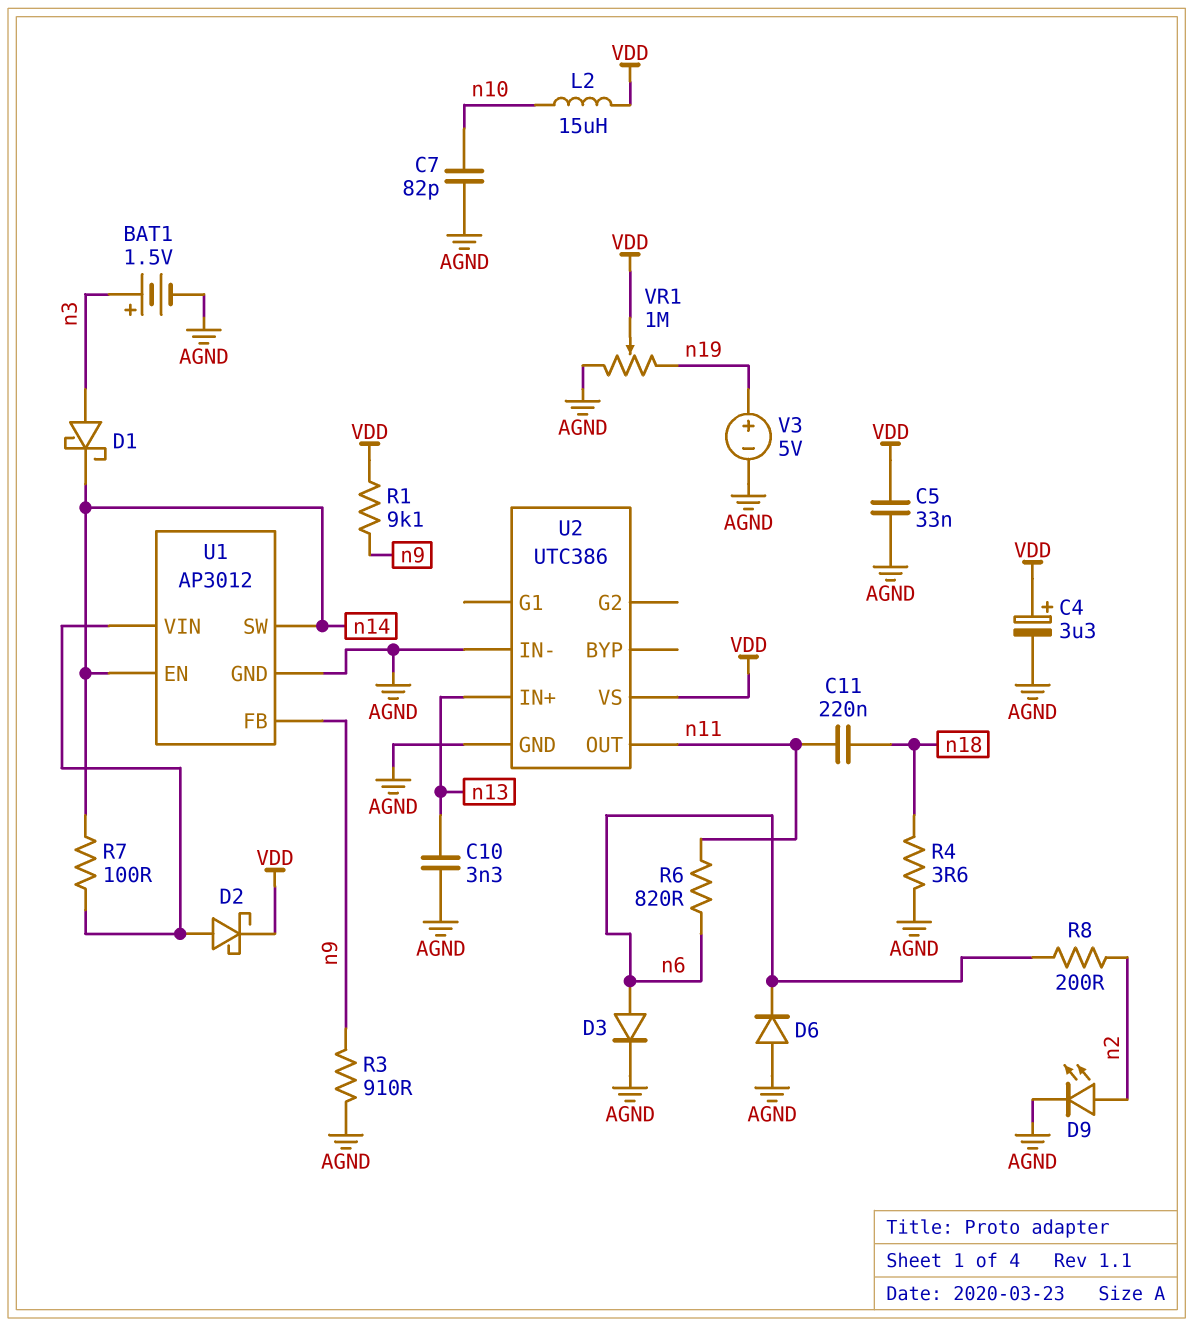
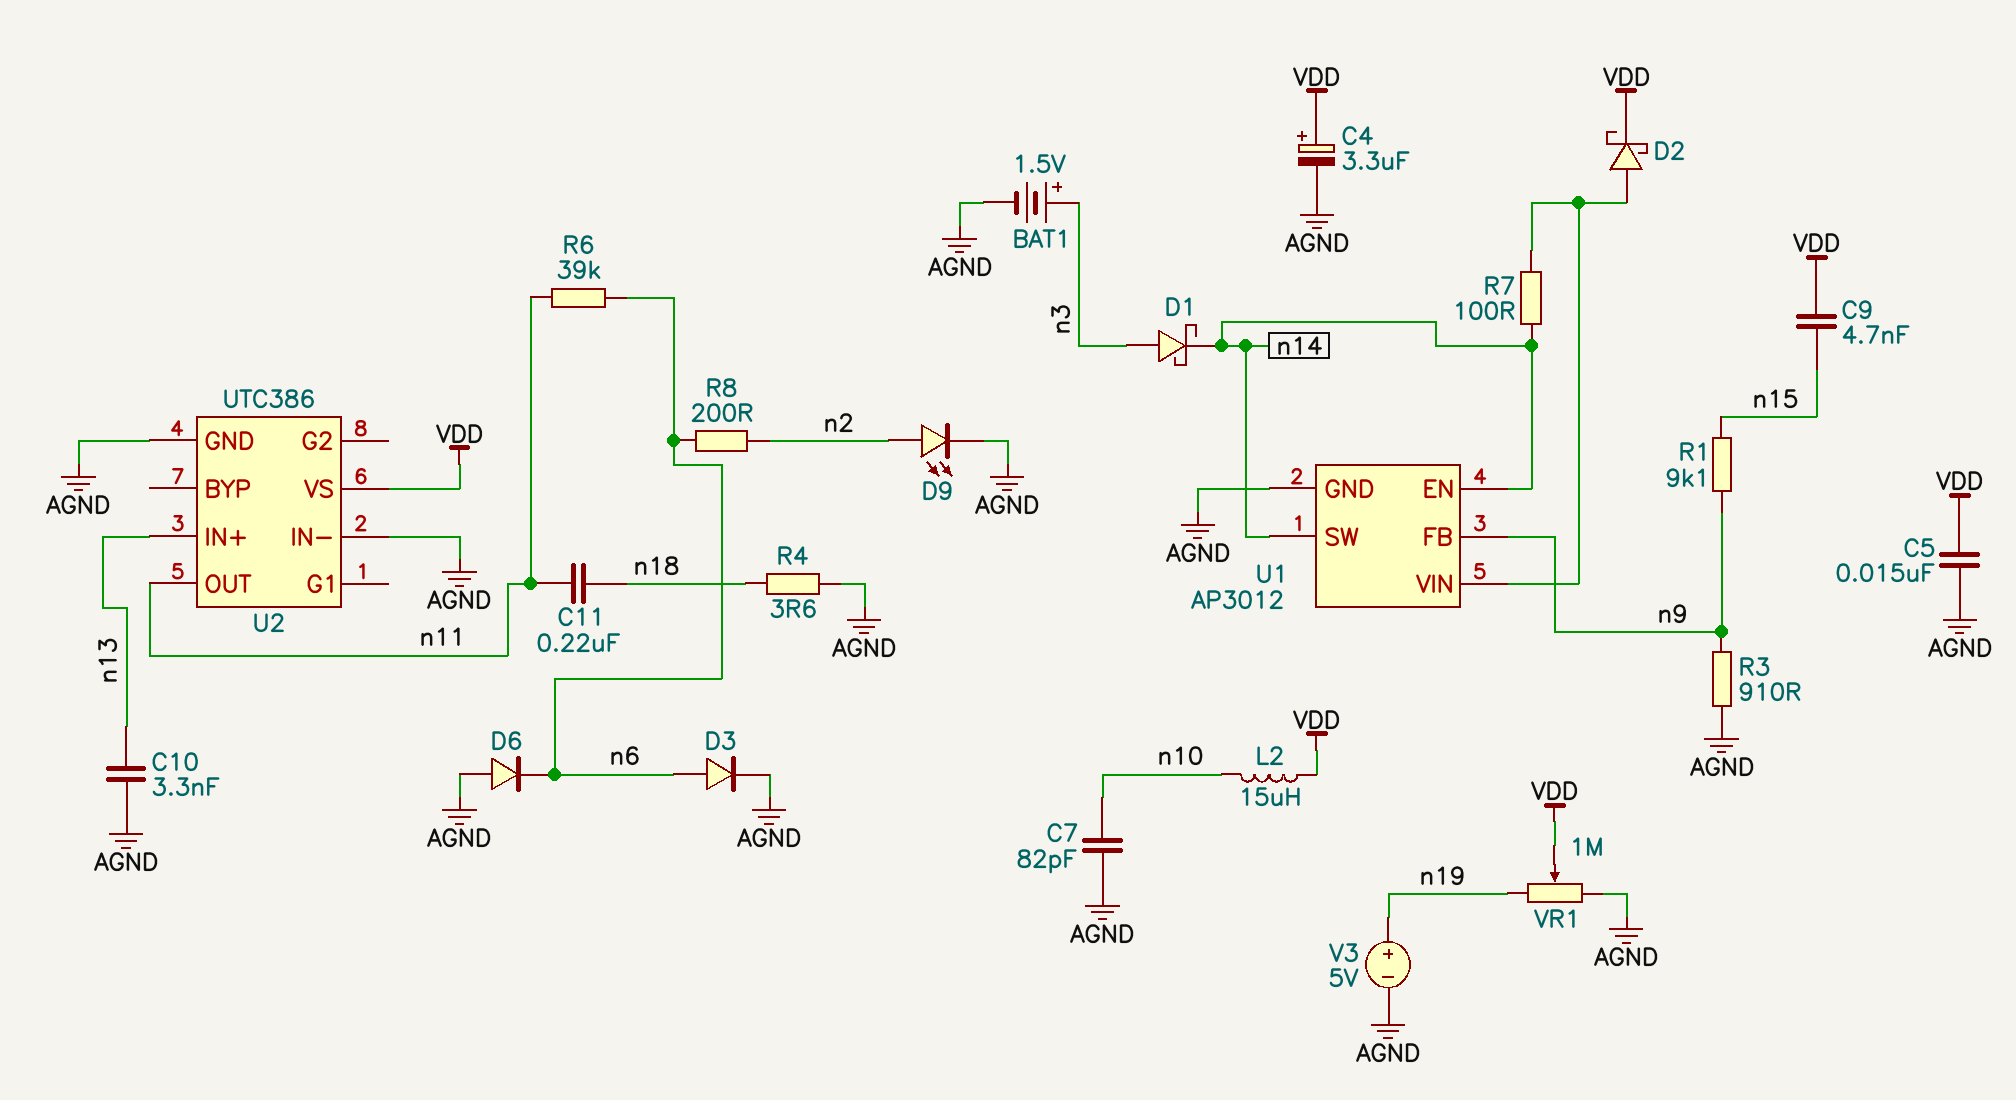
C5: 33nF (AGND, VDD) -> 15nF (AGND, VDD)
C9: none -> 4.7nF (VDD, n15)
R1: 9.1k (VDD, n9) -> 9.1k (n9, n15)
R6: 820 (n6, n11) -> 39k (n6, n11)

